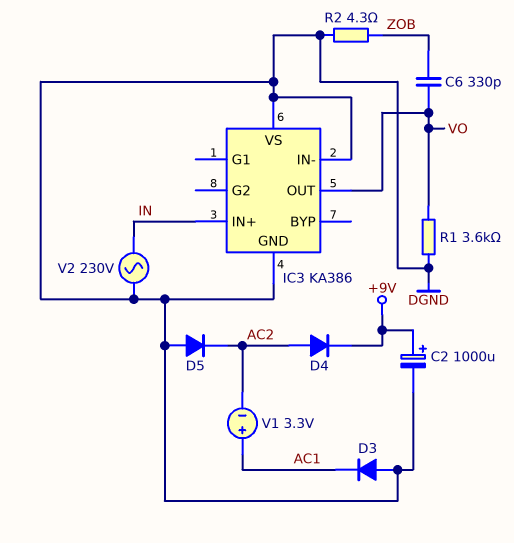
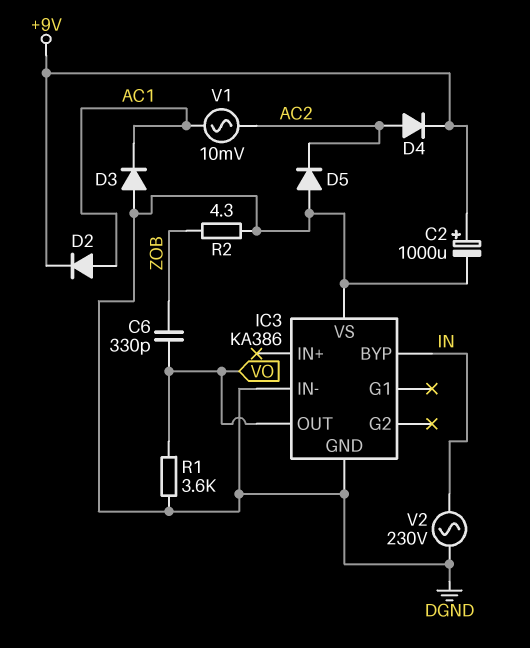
D2: none -> diode (A AC1, K +9V)
IC3 pin BYP: none -> IN
IC3 pin IN+: IN -> none
V1: 3.3V (plus AC1, minus AC2) -> AC 10mV (AC1, AC2)

